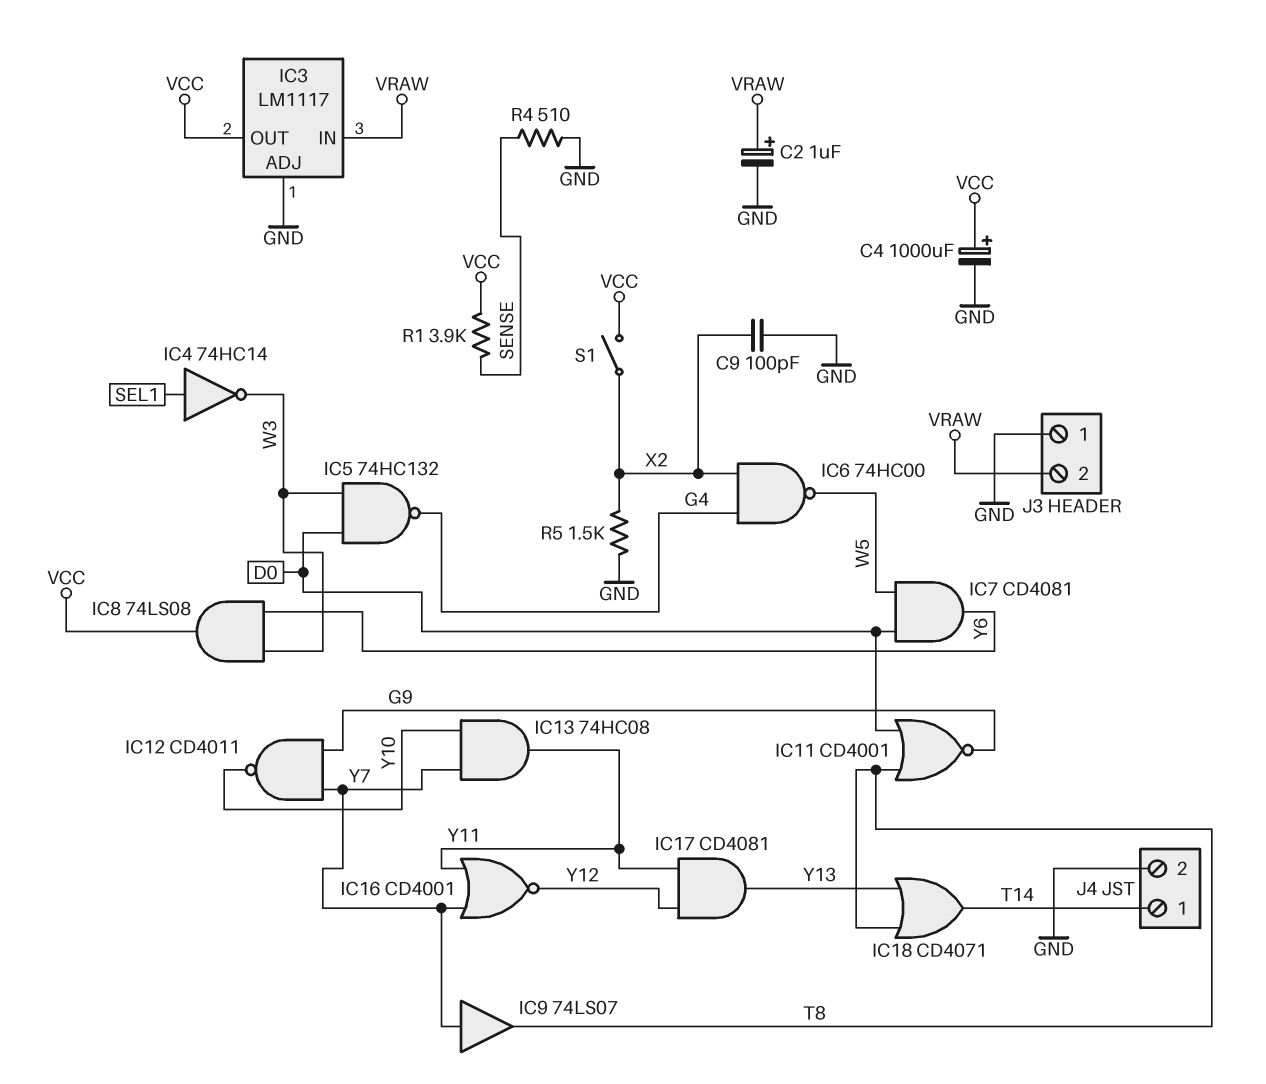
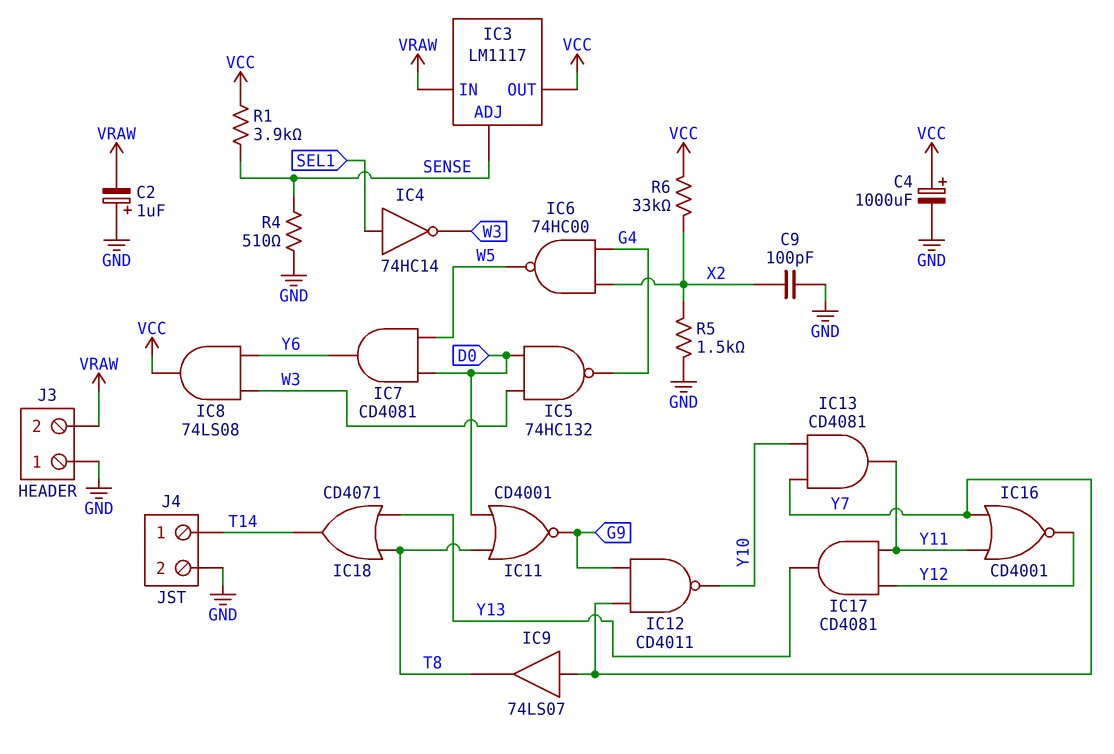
C2: 1uF (plus VRAW, minus GND) -> 1uF (plus GND, minus VRAW)
IC3 pin ADJ: GND -> SENSE
IC13: AND 74HC08 (in Y7, in Y10, out Y11) -> AND CD4081 (in Y7, in Y10, out Y11)
R6: none -> 33k (VCC, X2)
S1: switch (VCC, X2) -> none

